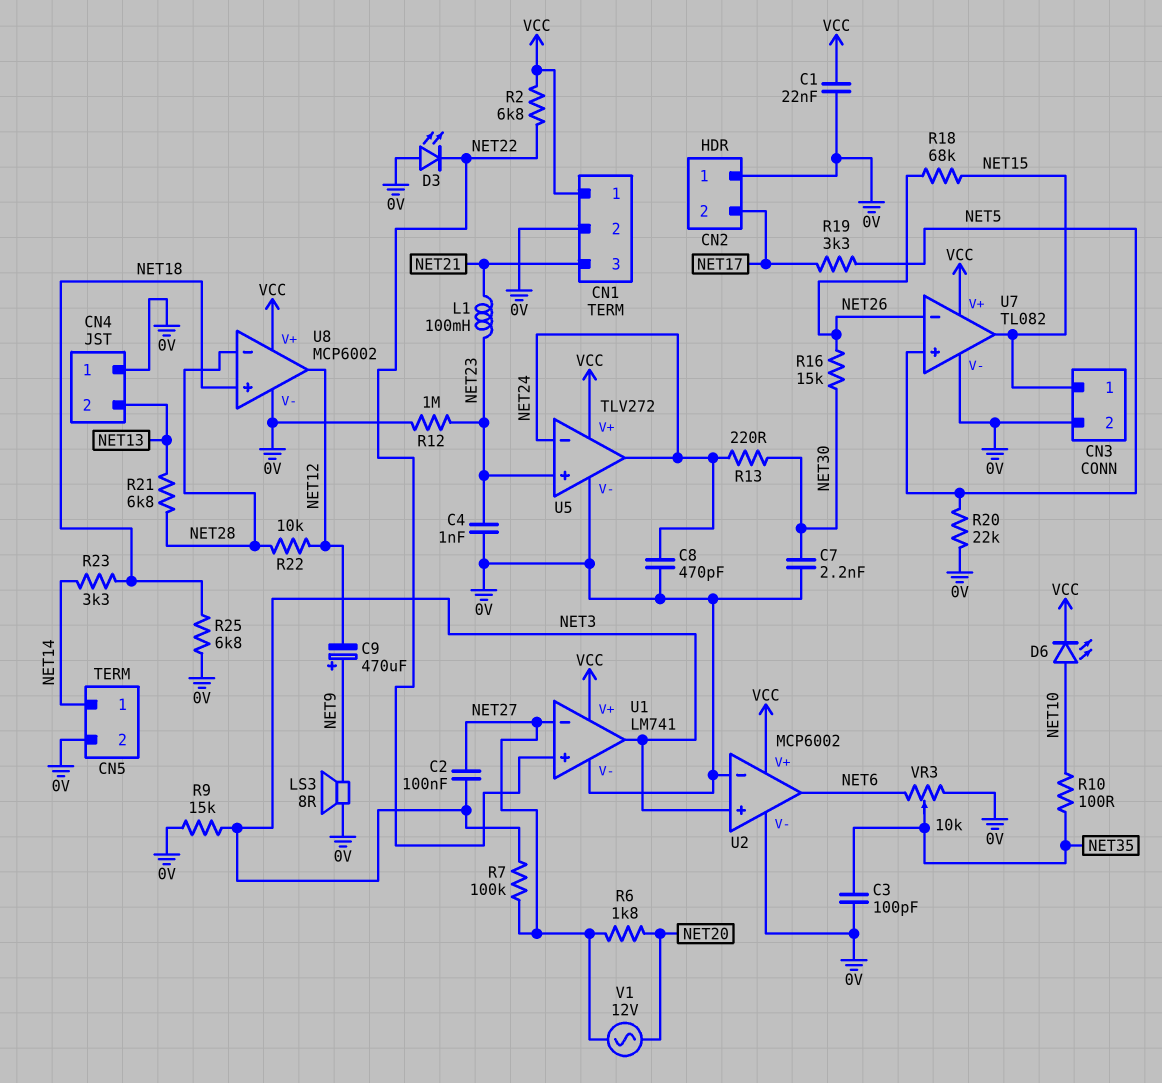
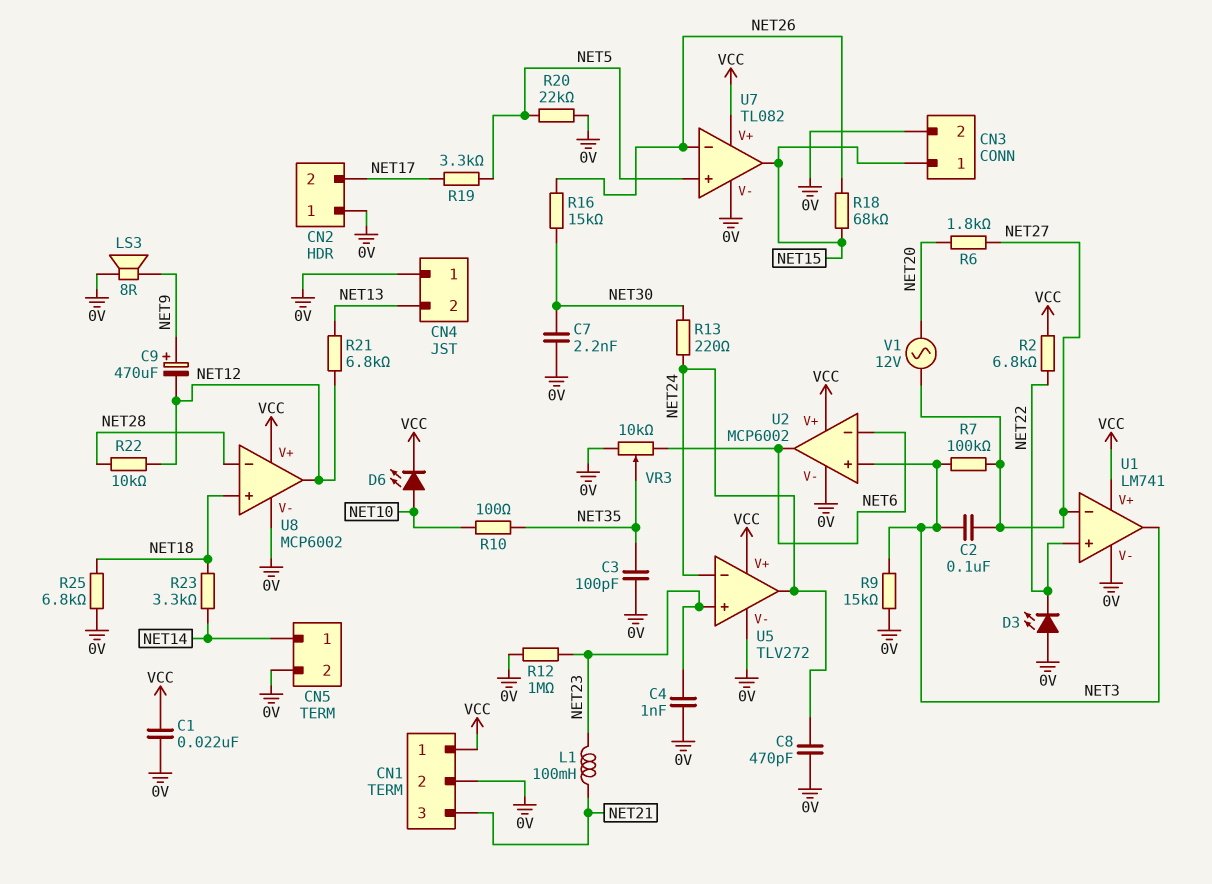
R21: 6.8k (NET13, NET28) -> 6.8k (NET12, NET13)
U2 pin in-: 0V -> NET6

